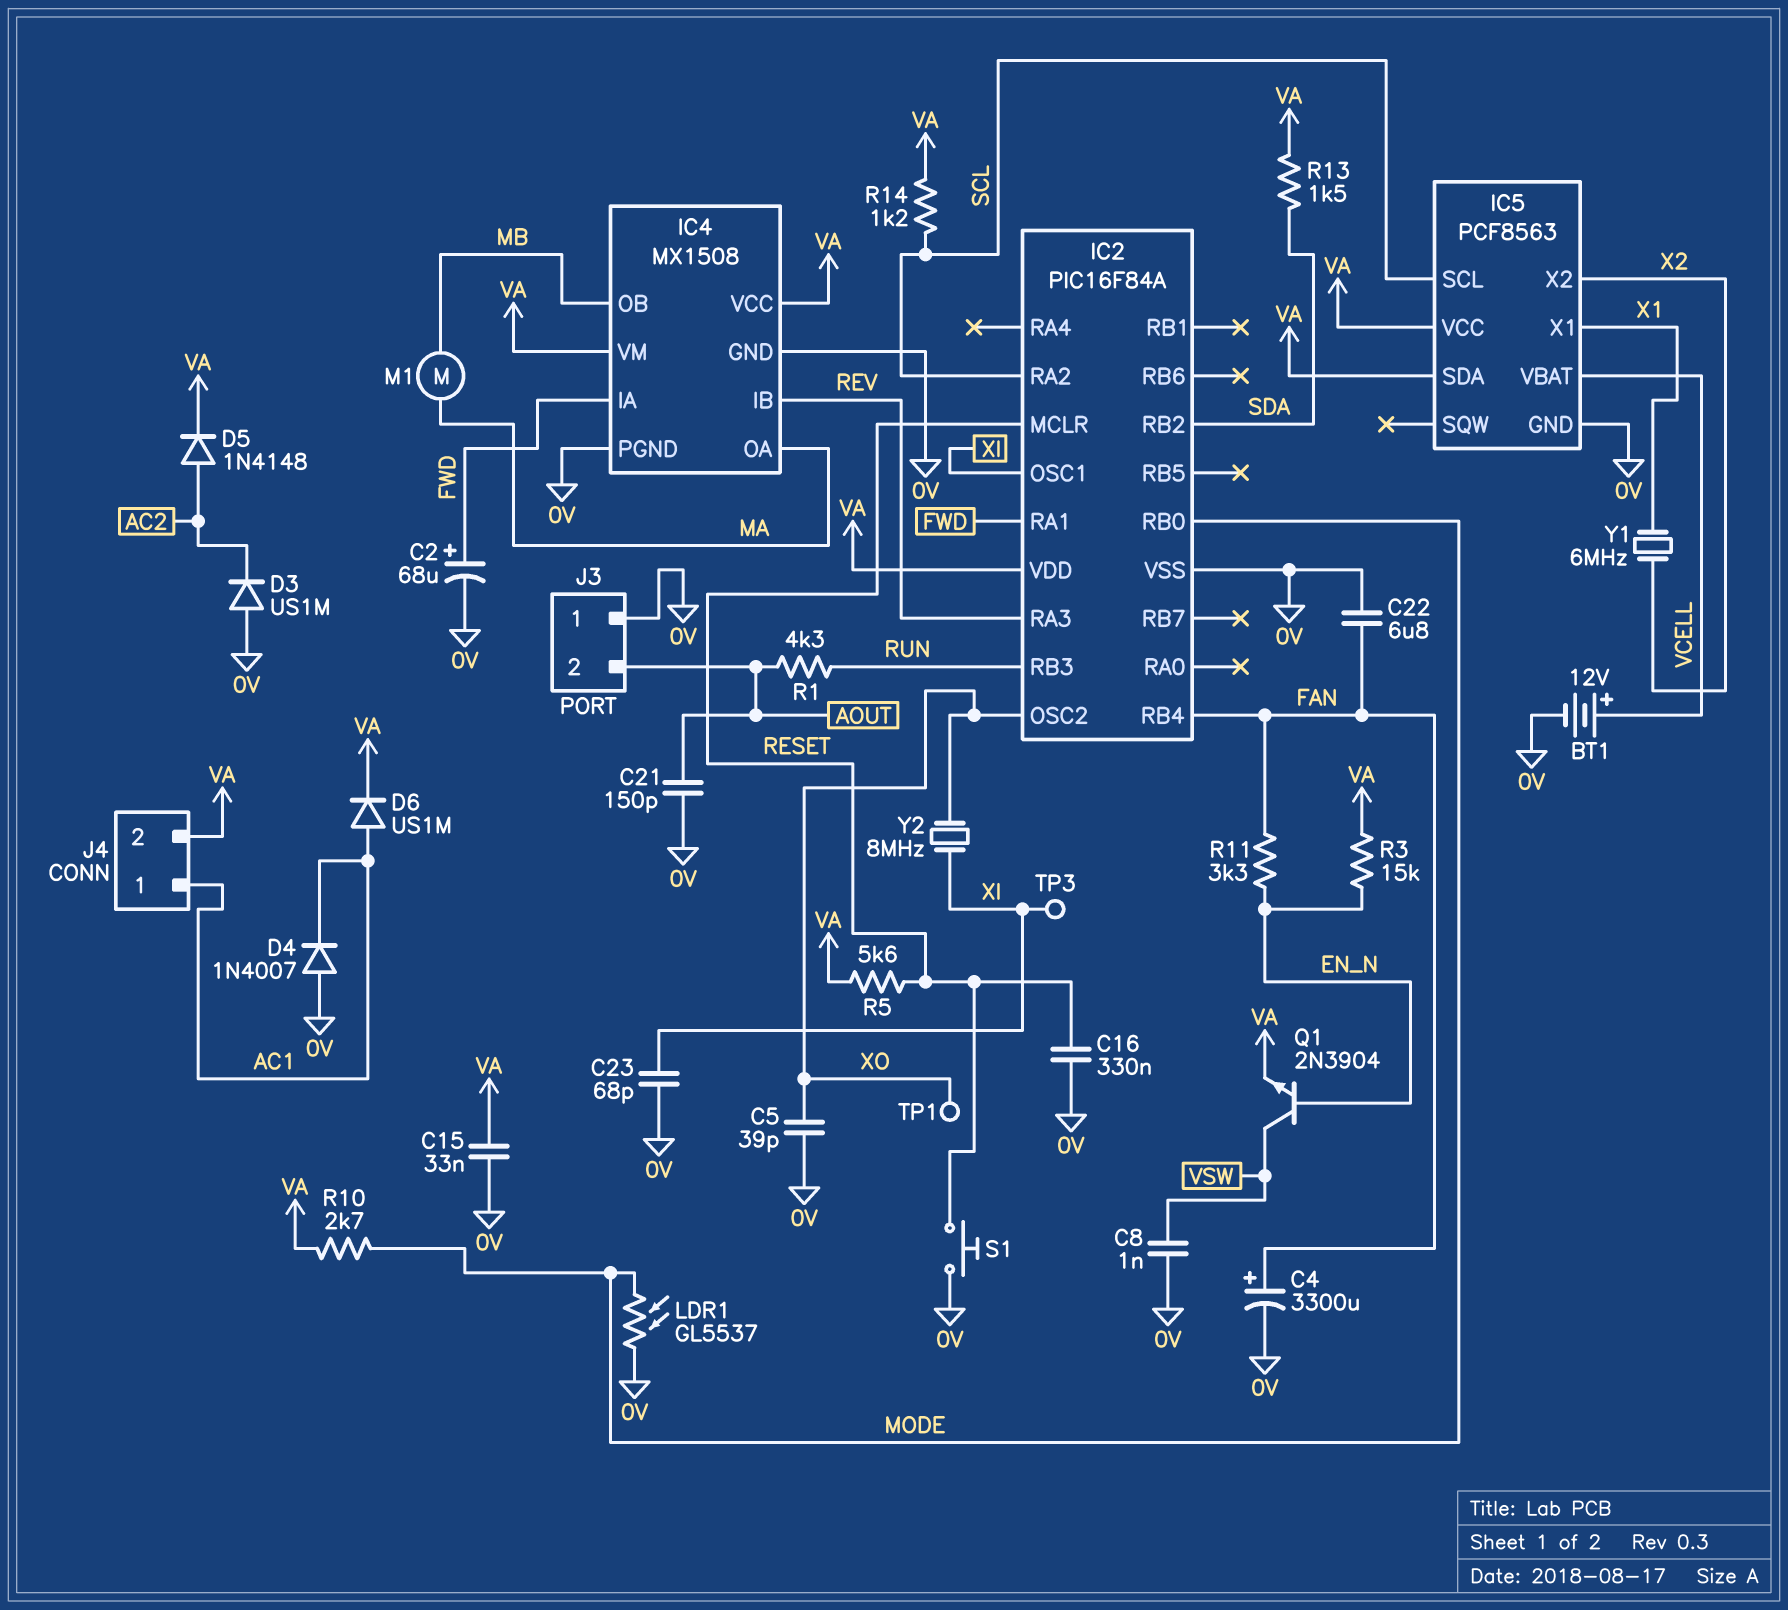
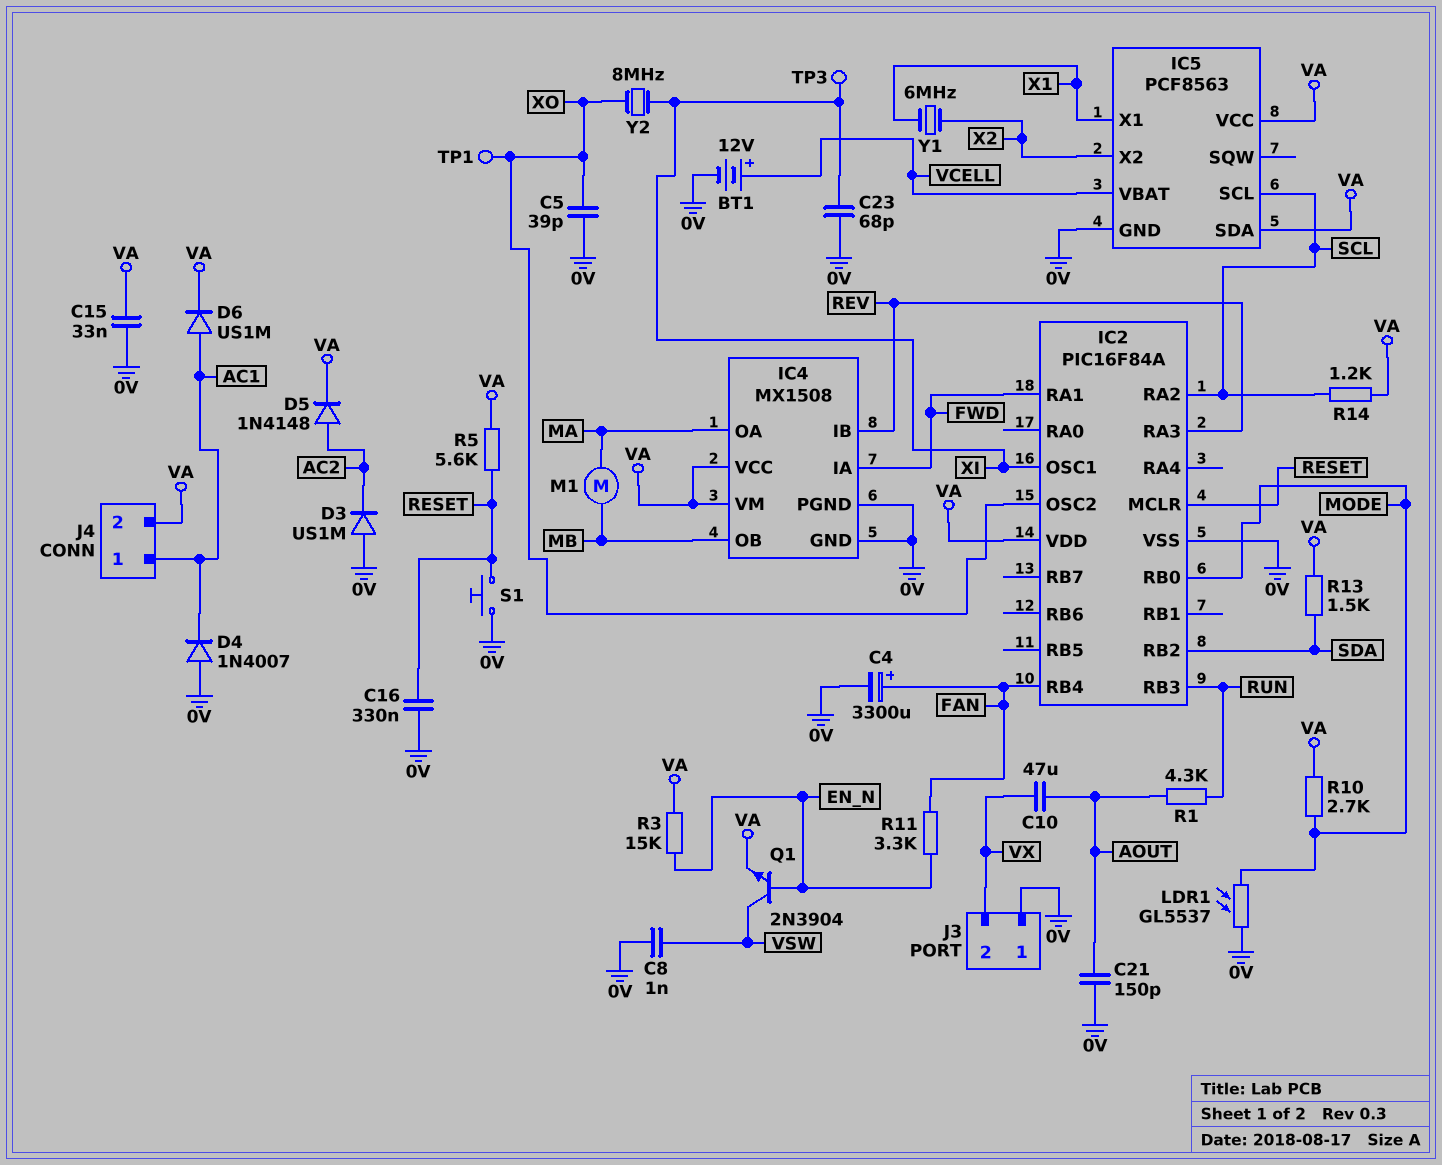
C2: 68uF (plus FWD, minus 0V) -> none
C10: none -> 47uF (AOUT, VX)
C22: 6.8uF (0V, FAN) -> none
J3 pin 2: AOUT -> VX

